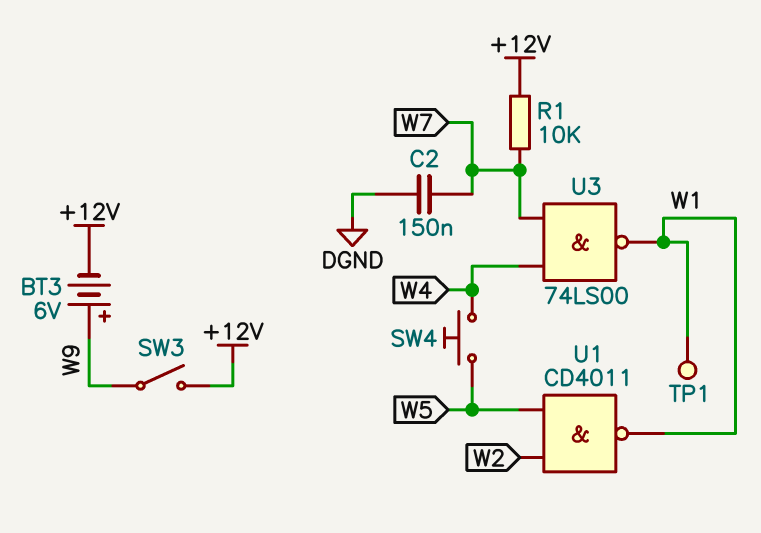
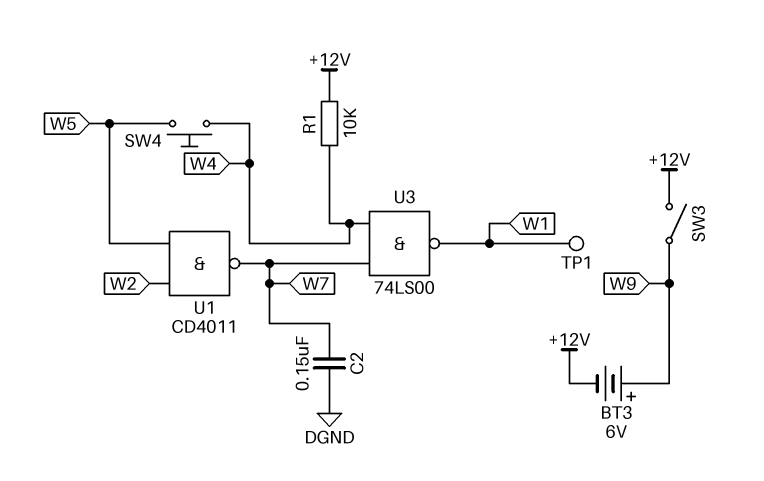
R1: 10k (+12V, W7) -> 10k (+12V, W4)
U1: NAND CD4011 (in W2, in W5, out W1) -> NAND CD4011 (in W2, in W5, out W7)

